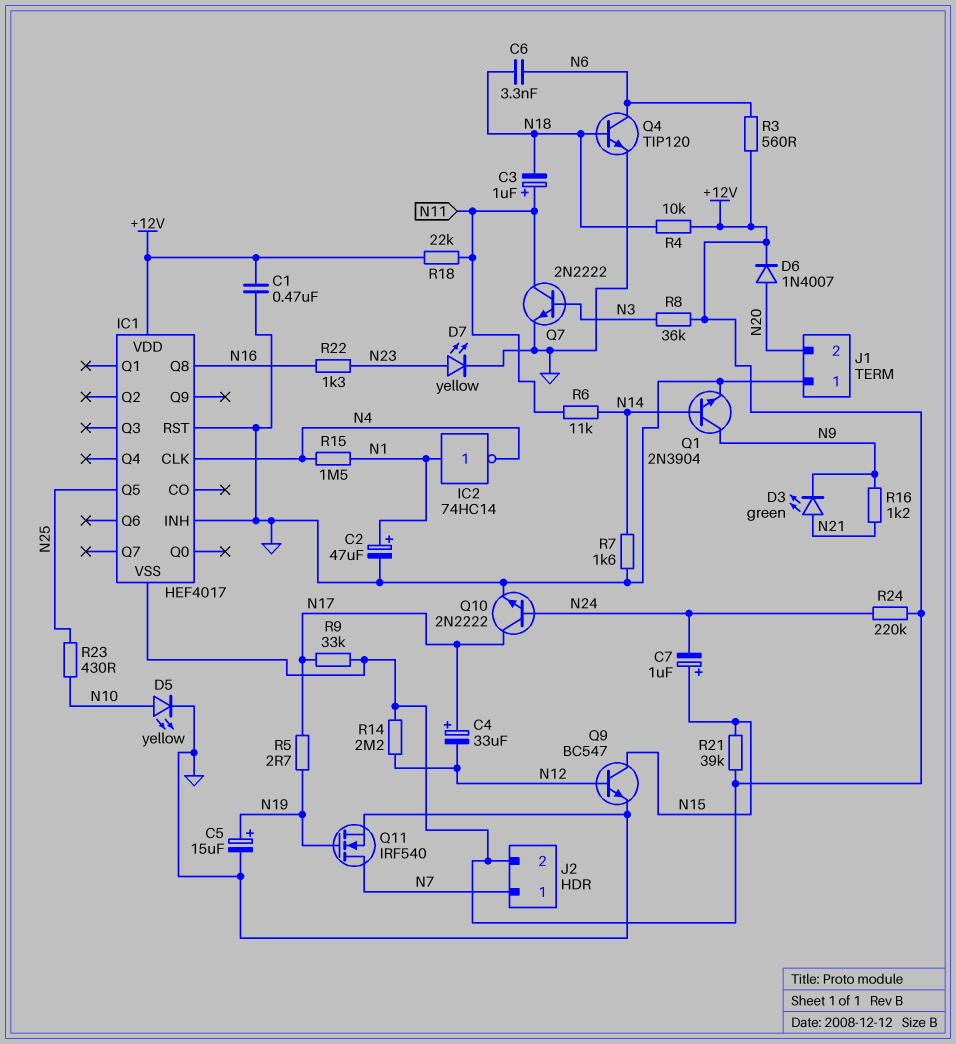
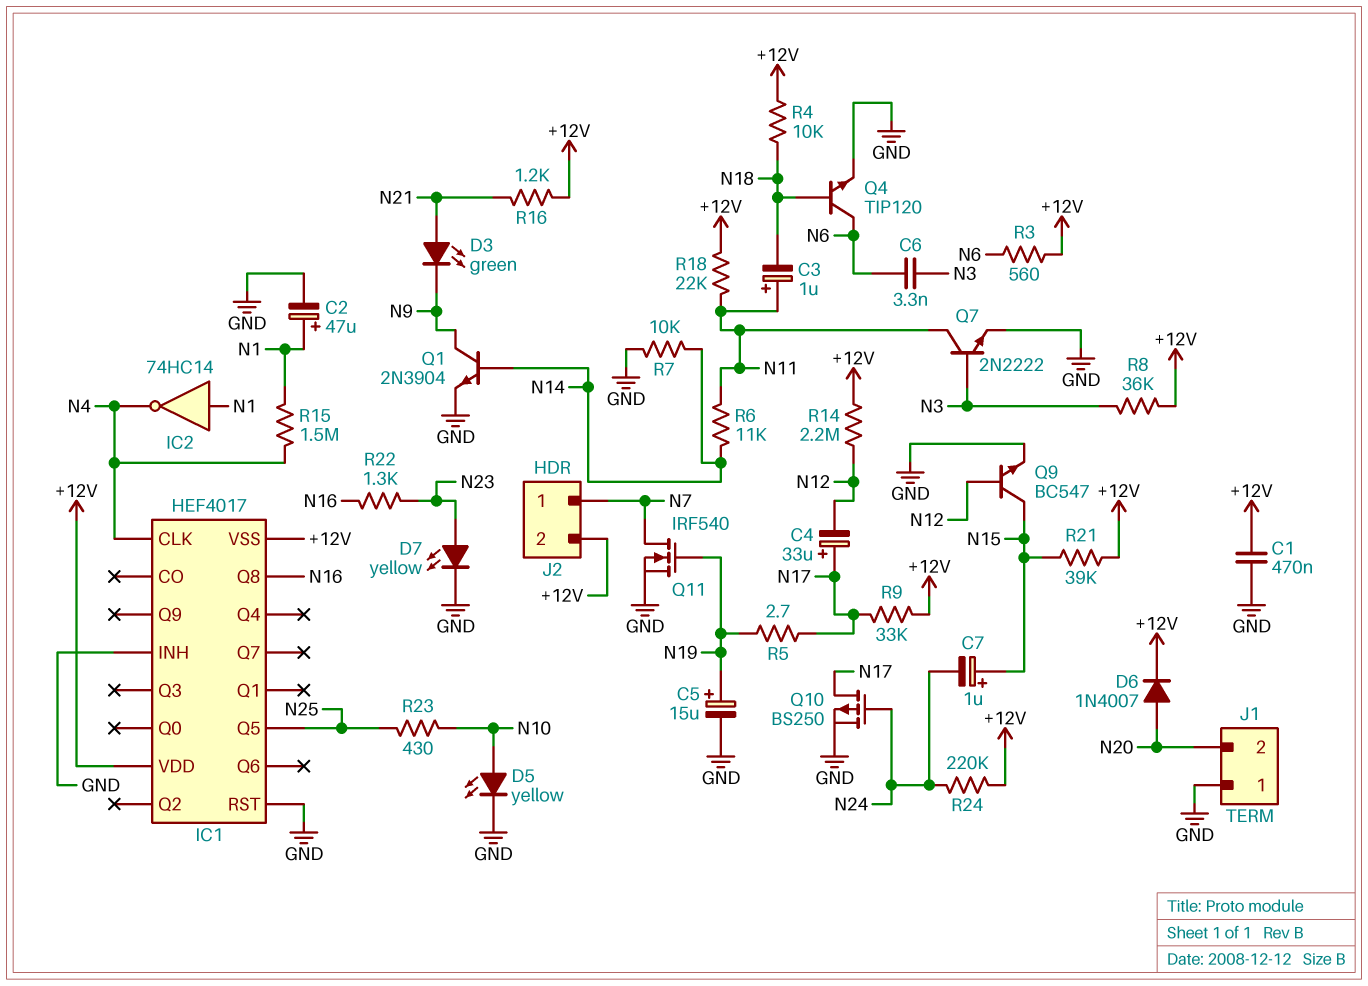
C6: 3.3nF (N6, N18) -> 3.3nF (N3, N6)
Q10: NPN 2N2222 (B N24, C N17, E GND) -> PMOS BS250 (G N24, D N17, S GND)
R7: 1.6k (GND, N14) -> 10k (GND, N14)
R16: 1.2k (N9, N21) -> 1.2k (+12V, N21)

